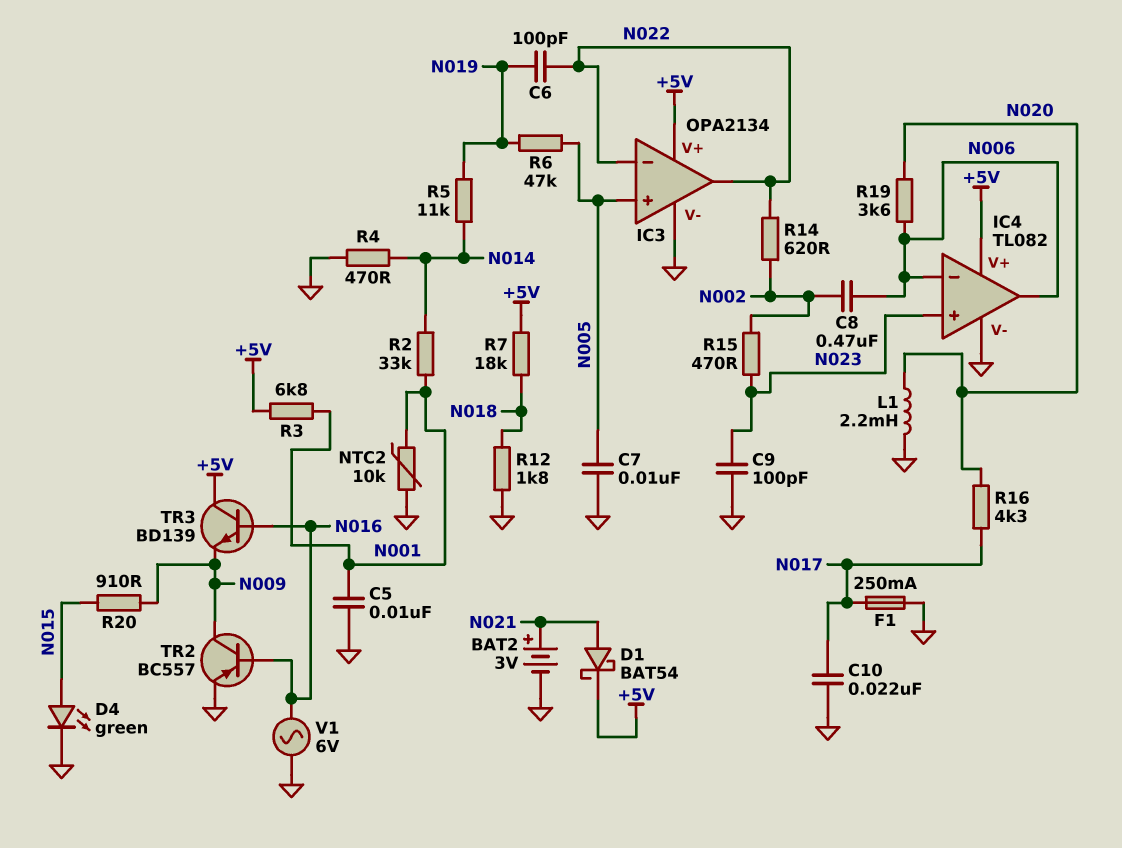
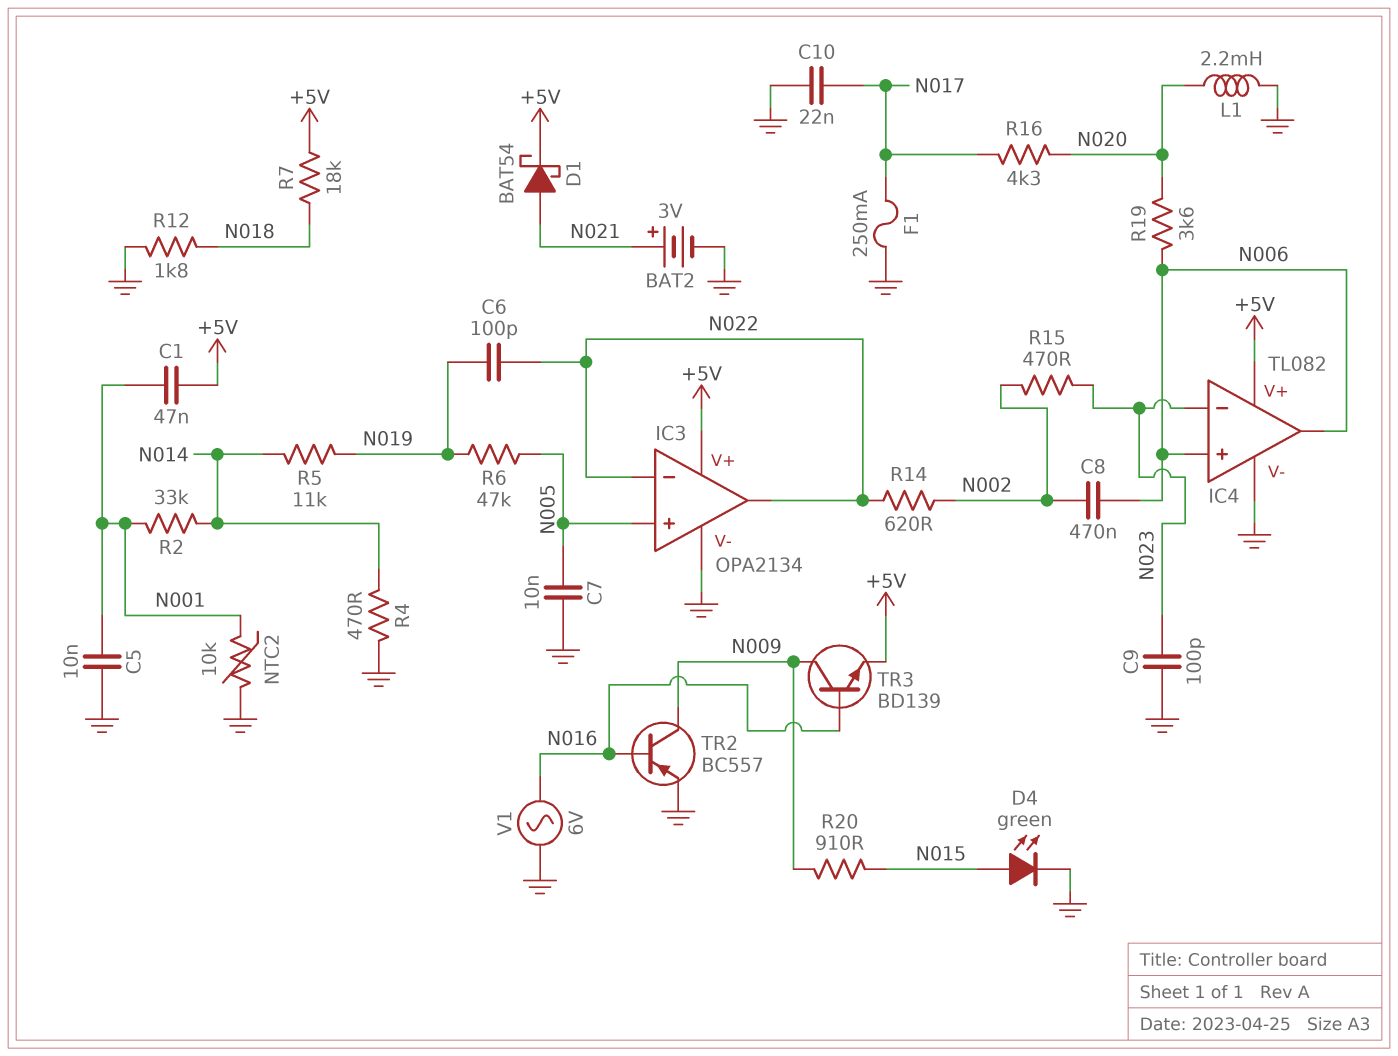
C1: none -> 47nF (+5V, N001)
IC4 pin in+: N023 -> N006
IC4 pin in-: N006 -> N023
R3: 6.8k (+5V, N001) -> none
TR3: NPN BD139 (B N016, C +5V, E N009) -> NPN BD139 (B N016, C N009, E +5V)

